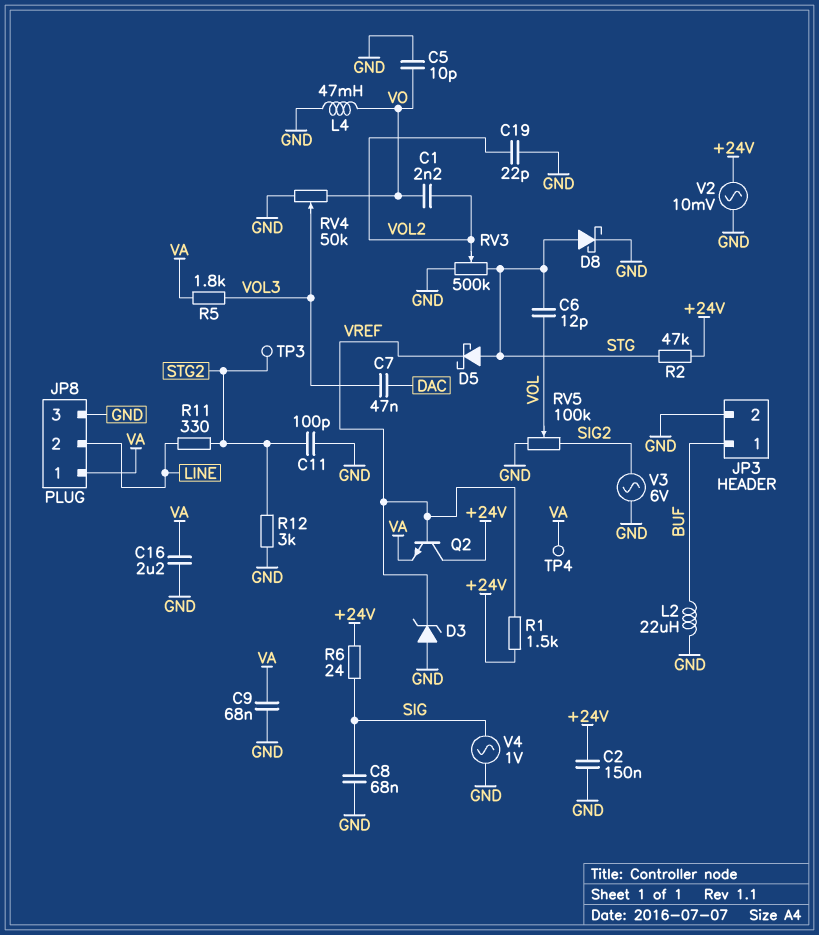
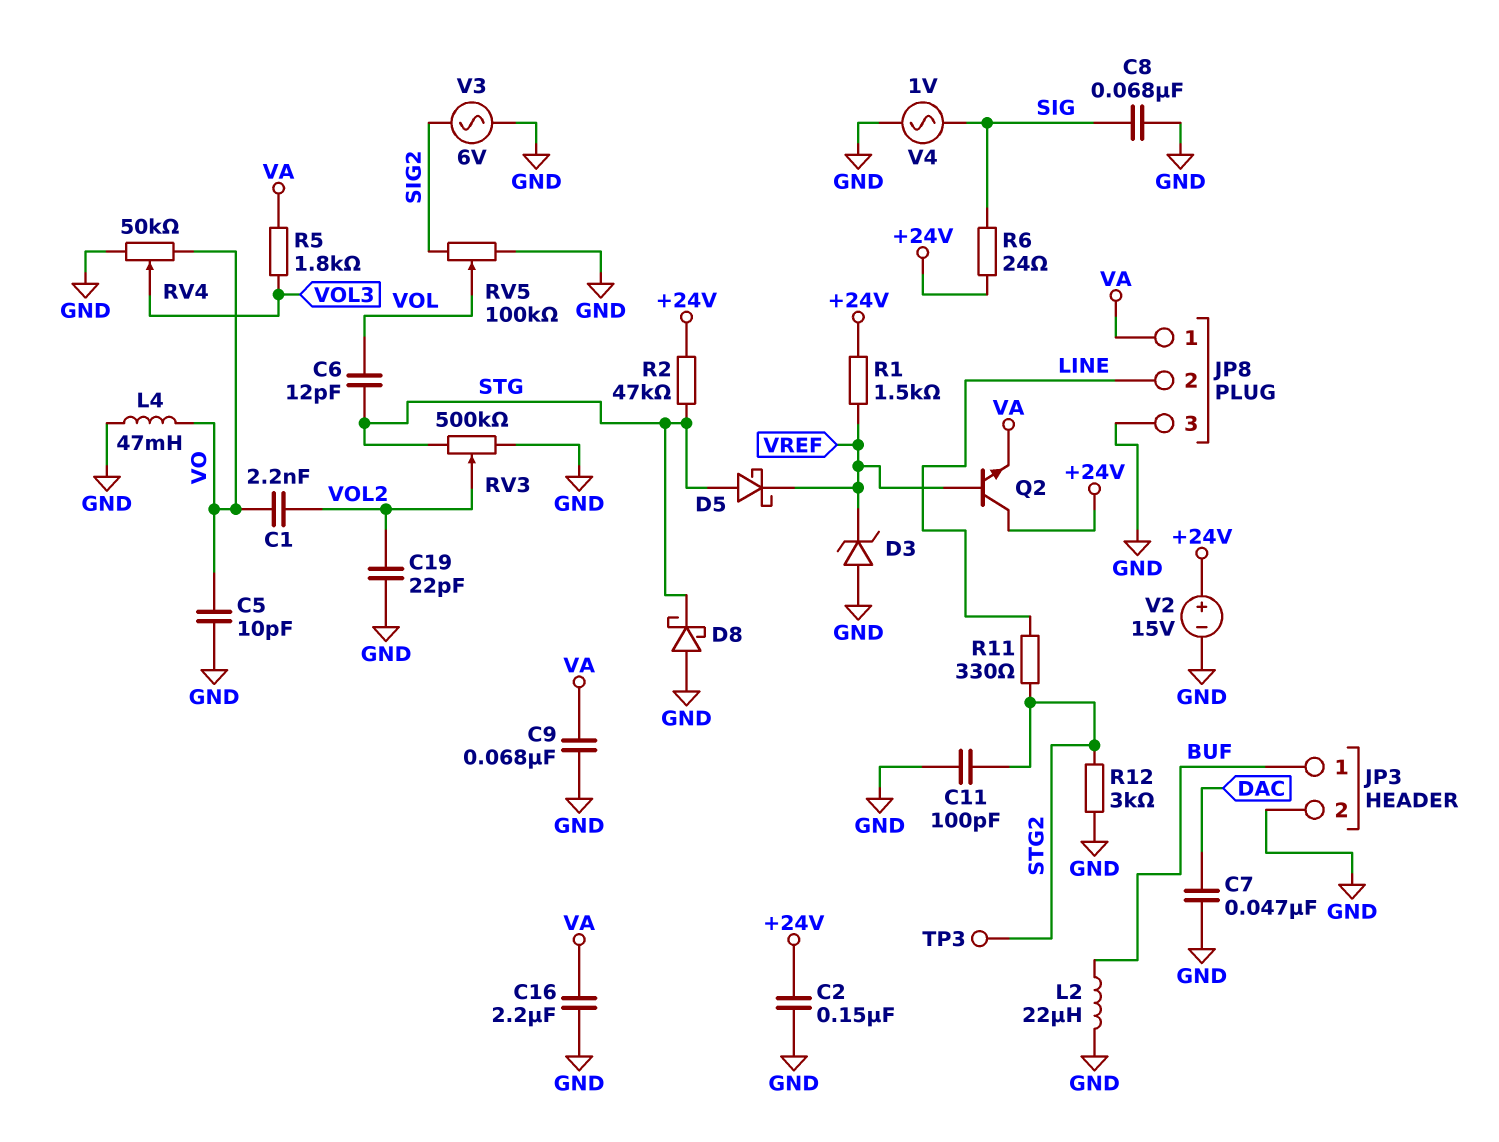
C7: 47nF (DAC, VOL3) -> 47nF (DAC, GND)
D8: schottky (A STG, K GND) -> schottky (A GND, K STG)
TP4: test point (VA) -> none
V2: AC 10mV (+24V, GND) -> 15V (plus +24V, minus GND)

